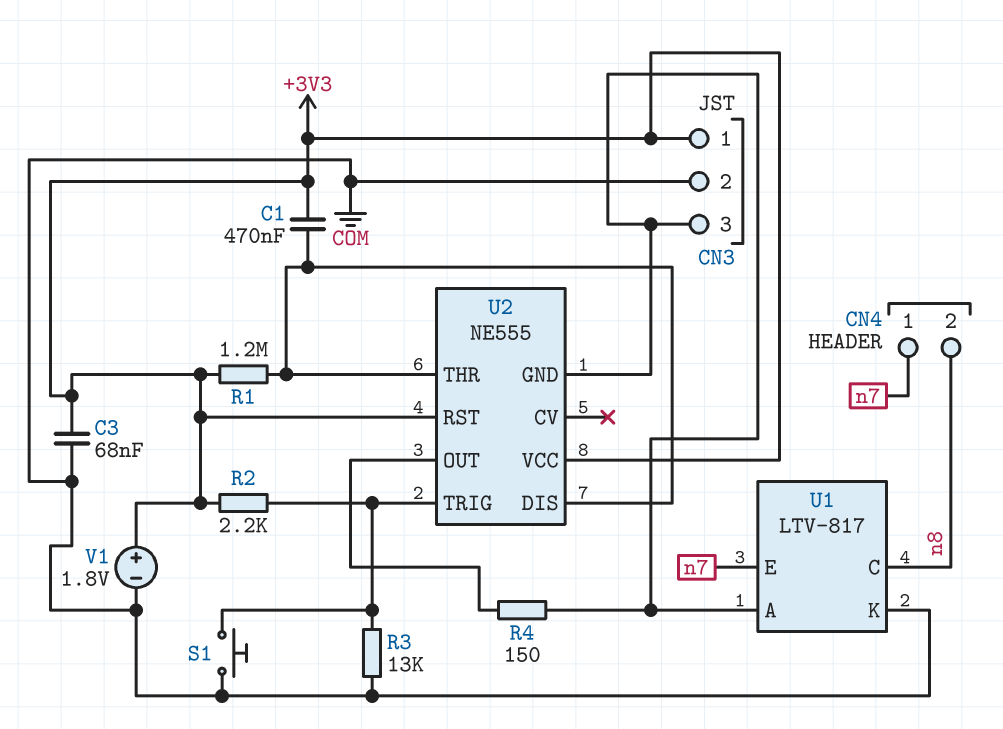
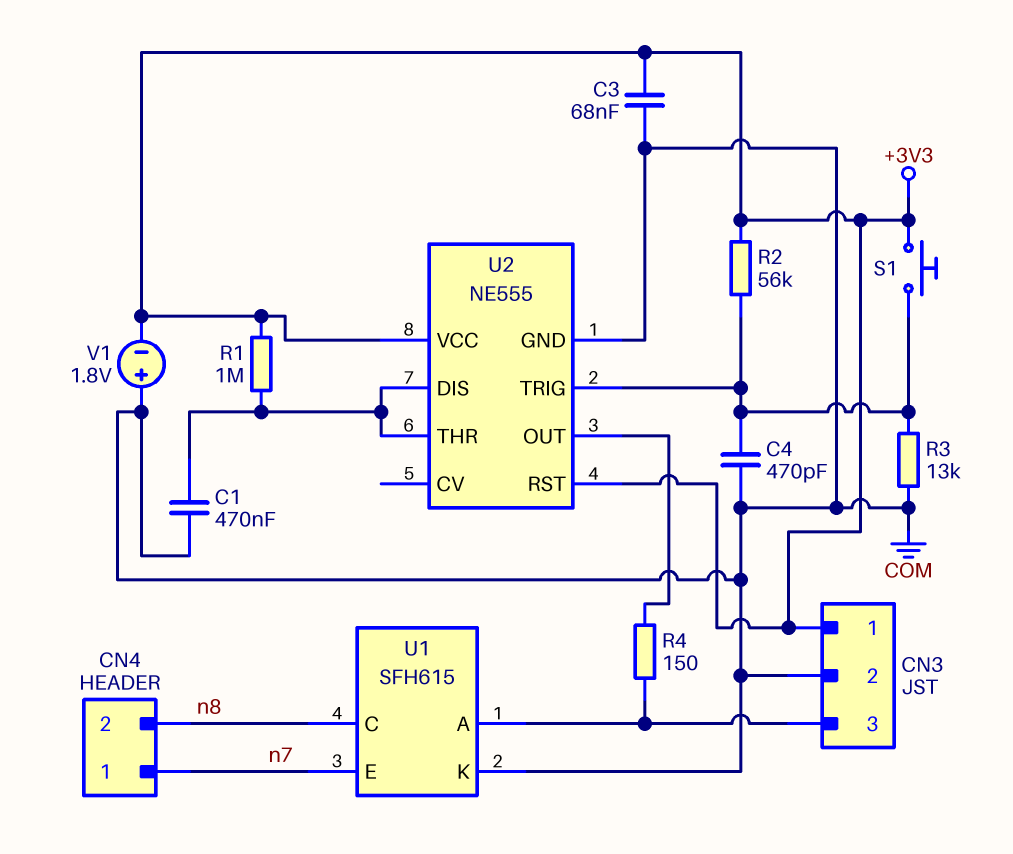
C1: 470nF (+3V3, U2/DIS) -> 470nF (COM, U2/DIS)
C4: none -> 470pF (COM, U2/TRIG)
R1: 1.2M (+3V3, U2/DIS) -> 1M (+3V3, U2/DIS)
R2: 2.2k (+3V3, U2/TRIG) -> 56k (+3V3, U2/TRIG)
S1: button (COM, U2/TRIG) -> button (+3V3, U2/TRIG)
U1: LTV-817 -> SFH615
U2 pin GND: CN3/3 -> COM
V1: 1.8V (plus +3V3, minus COM) -> 1.8V (plus COM, minus +3V3)

